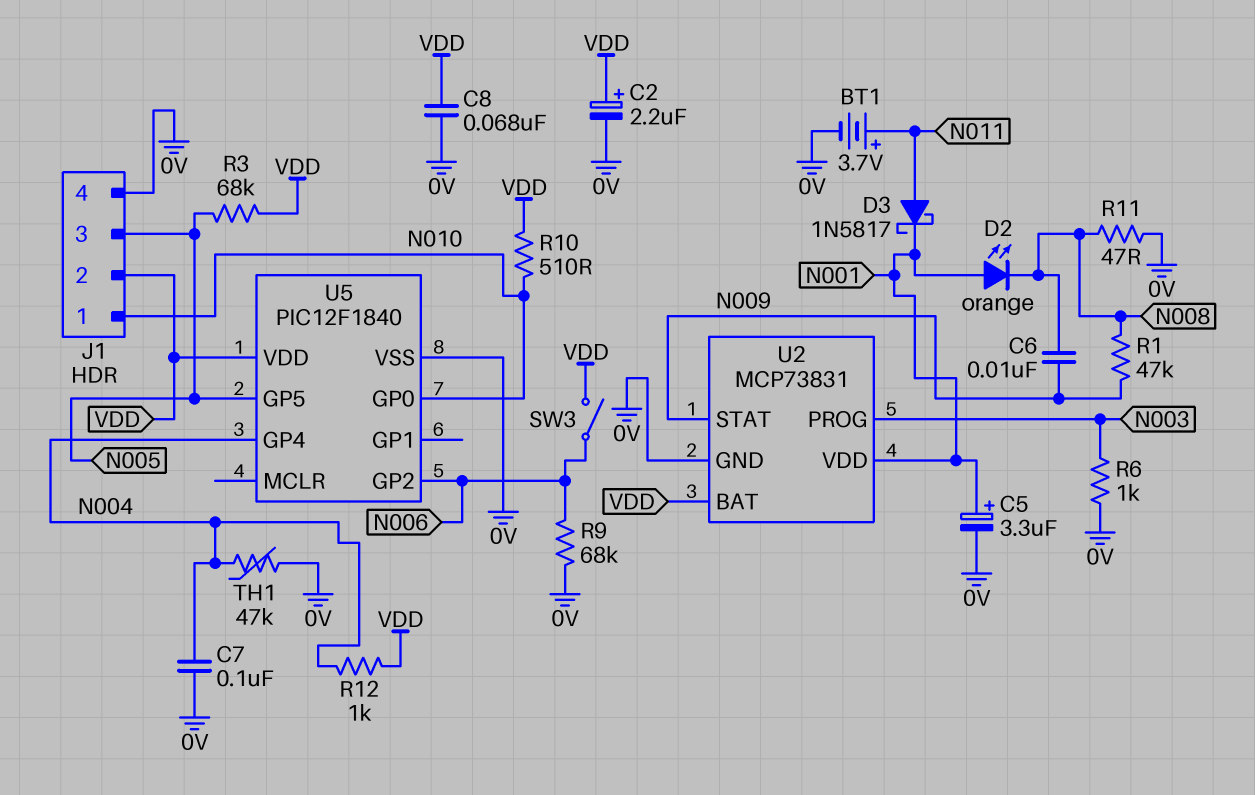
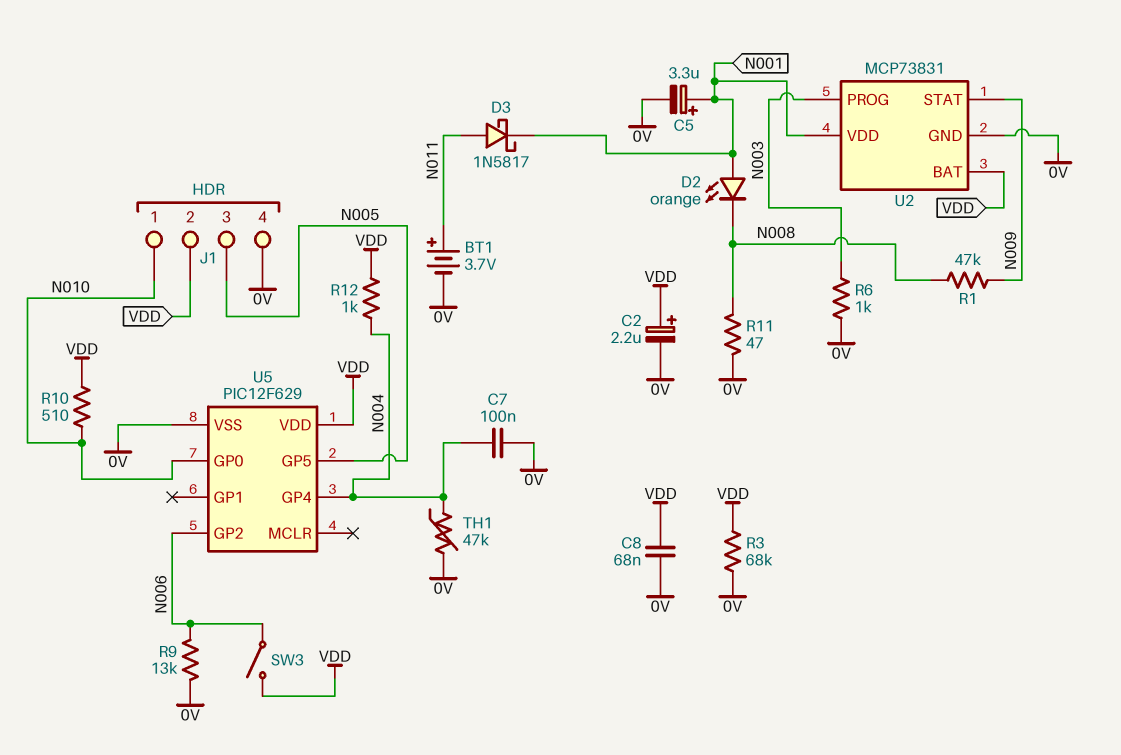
C6: 10nF (N008, N009) -> none
R3: 68k (N005, VDD) -> 68k (0V, VDD)
R9: 68k (0V, N006) -> 13k (0V, N006)
U5: PIC12F1840 -> PIC12F629

